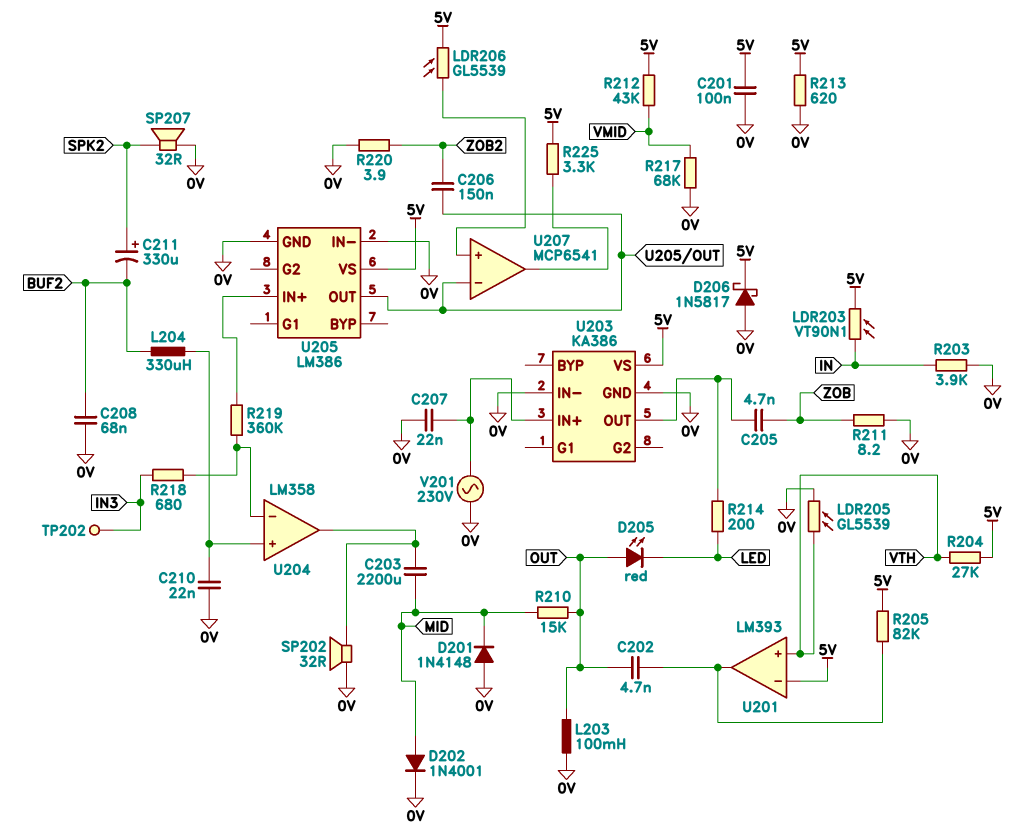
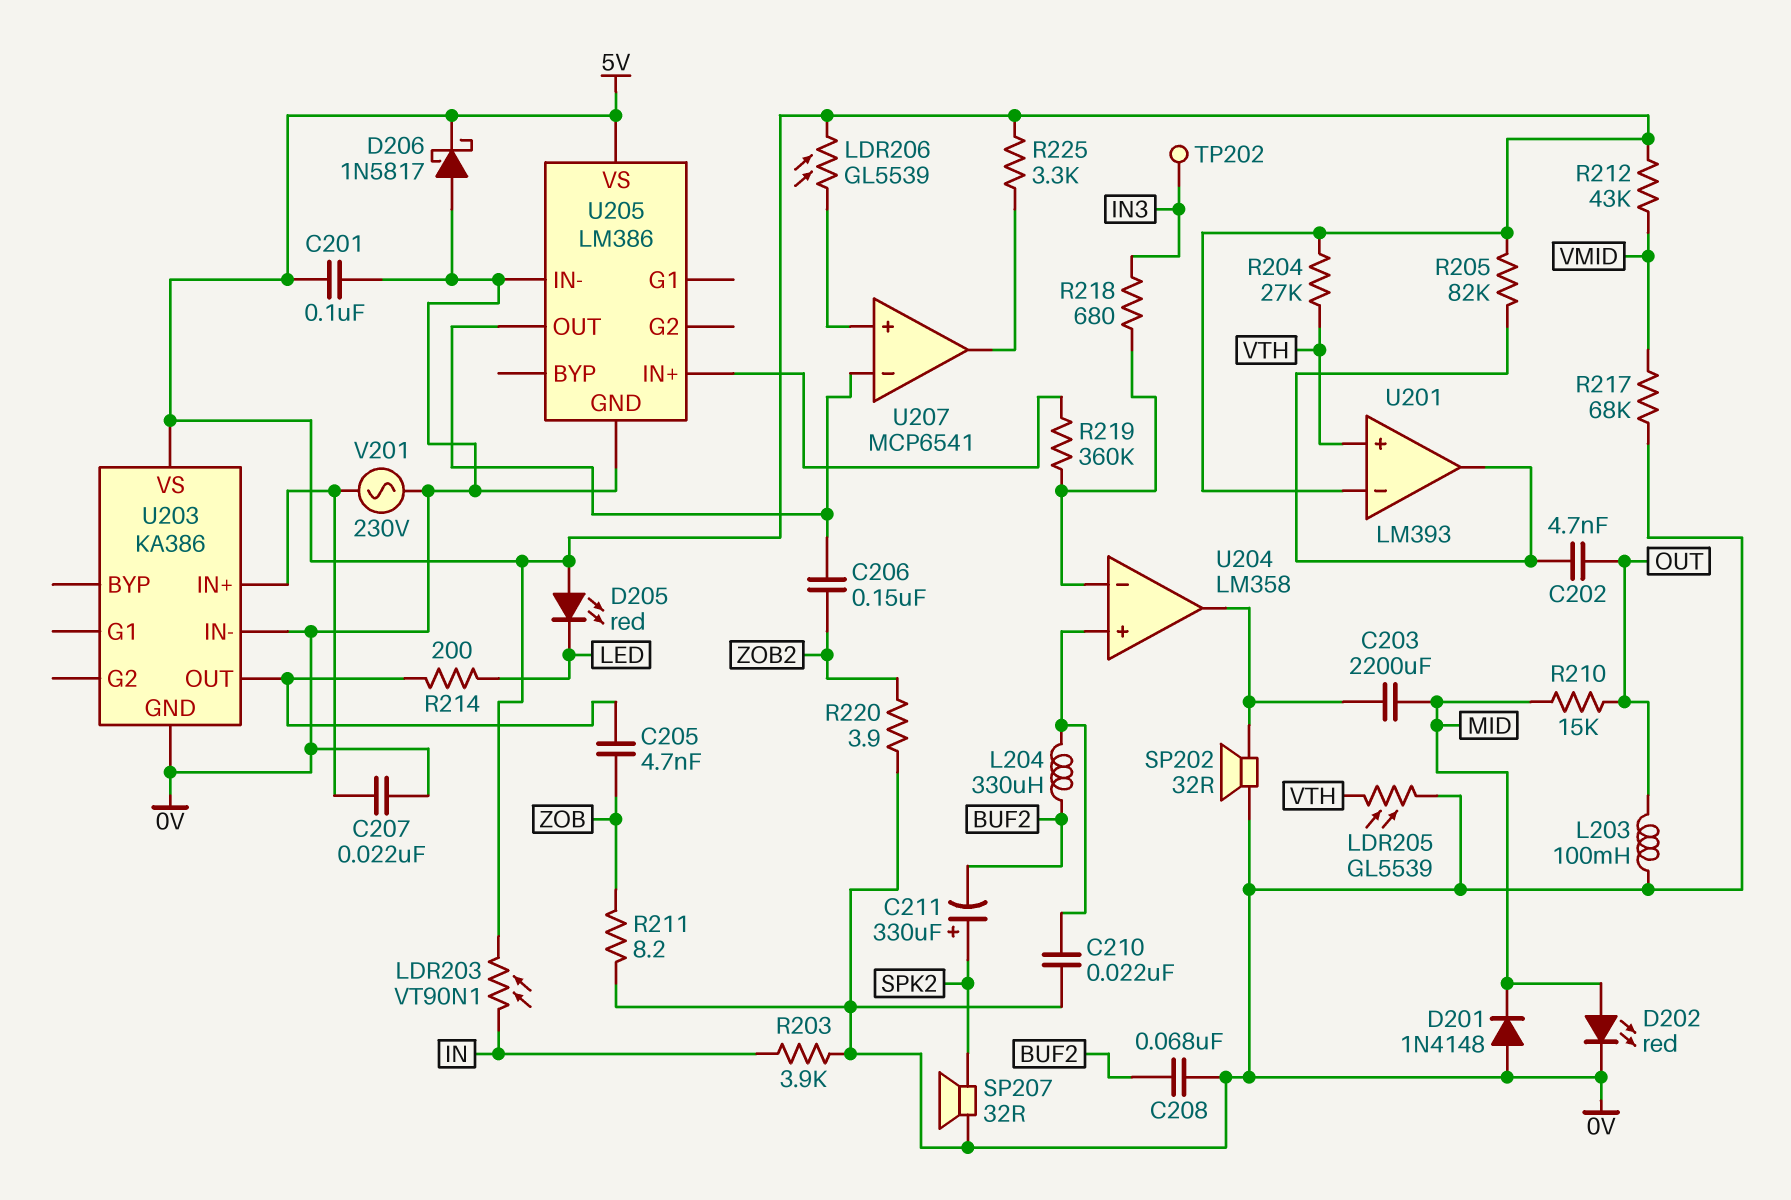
D202: diode 1N4001 (A MID, K 0V) -> LED red (A MID, K 0V)
D205: LED red (A OUT, K LED) -> LED red (A 5V, K LED)
R213: 620 (0V, 5V) -> none

